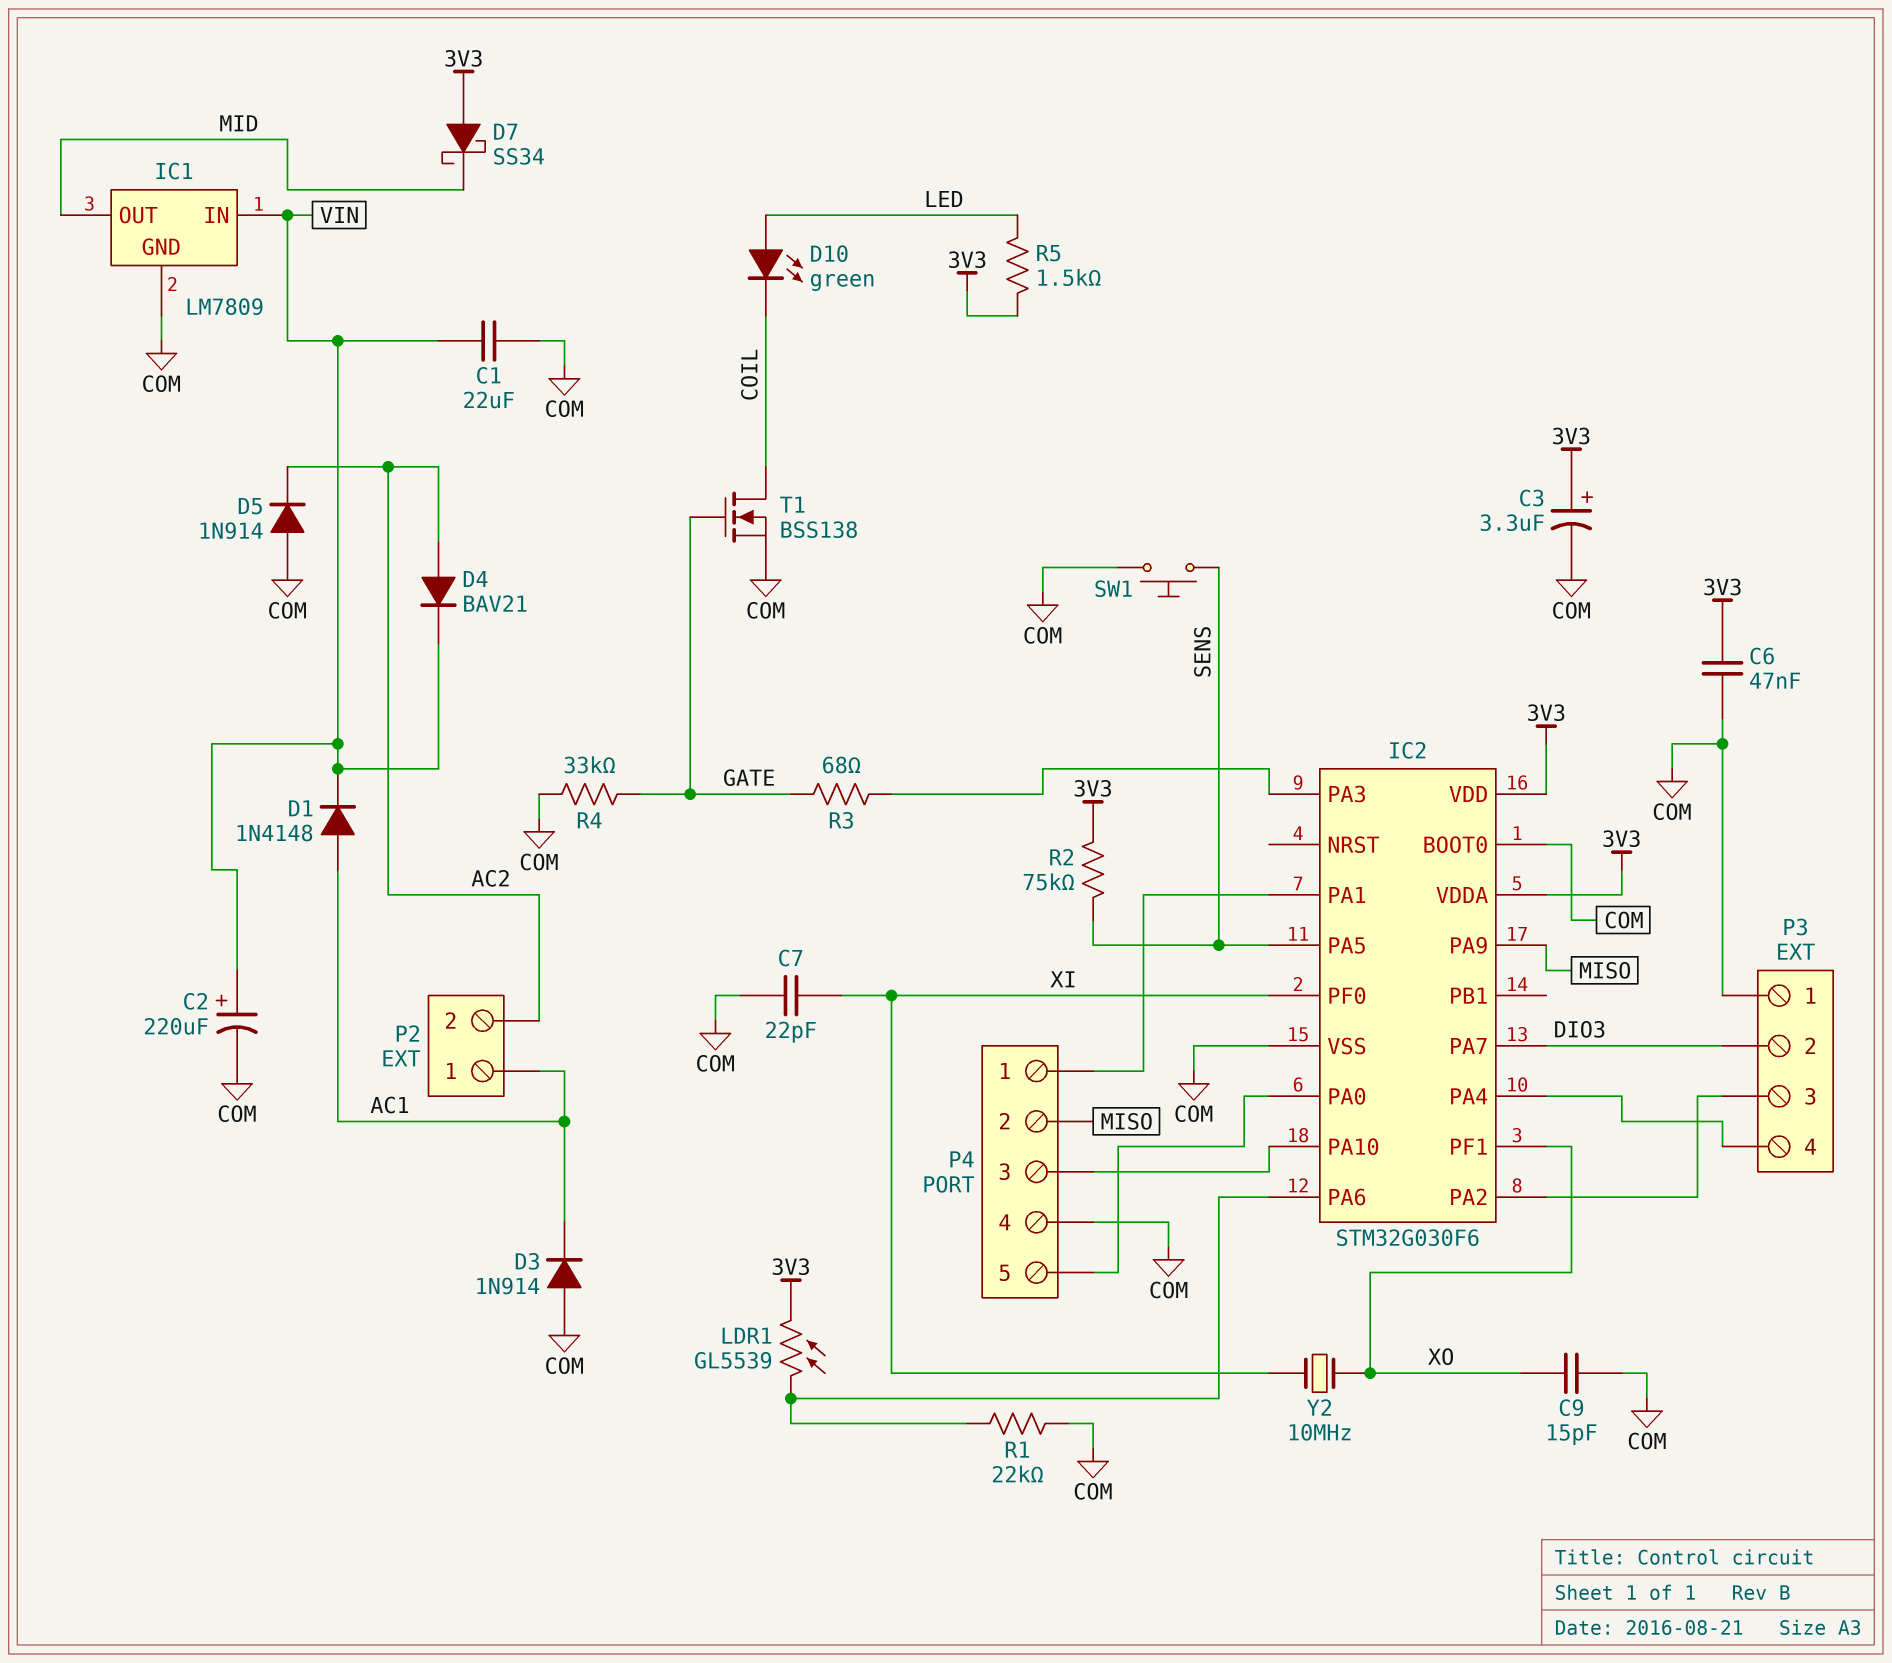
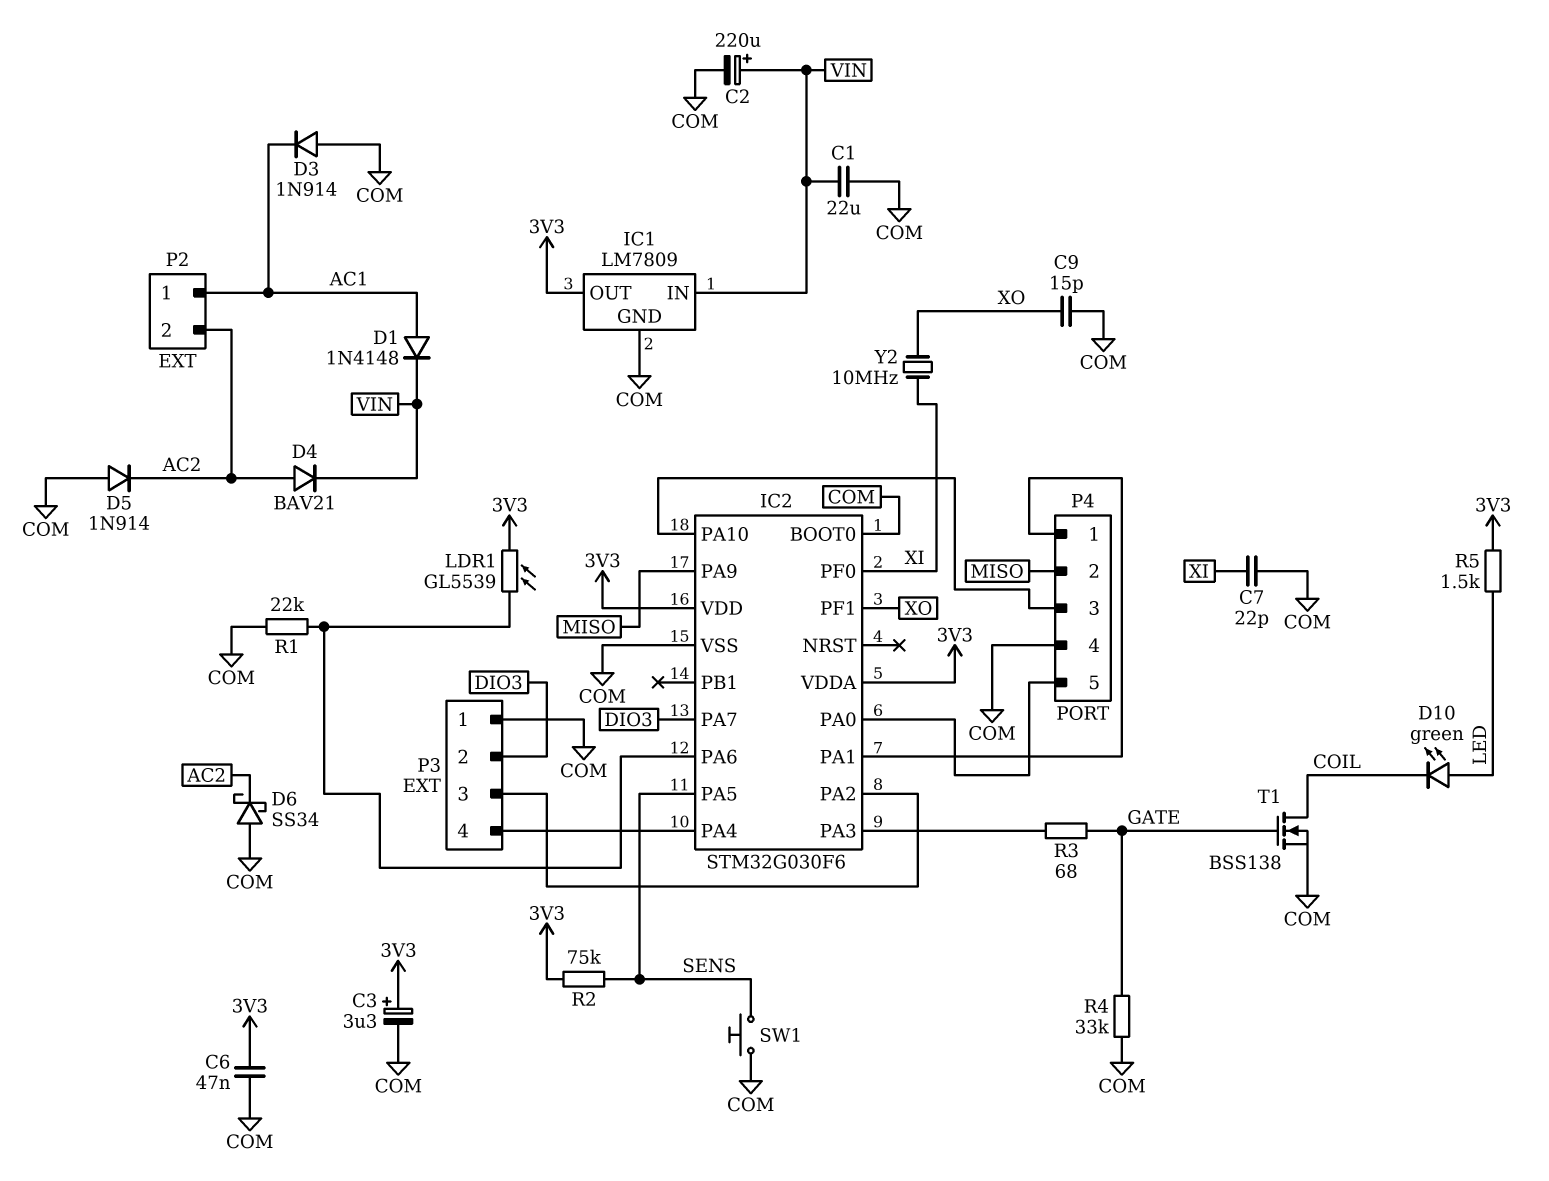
D6: none -> schottky SS34 (A COM, K AC2)
D7: schottky SS34 (A 3V3, K MID) -> none
IC1 pin OUT: MID -> 3V3

